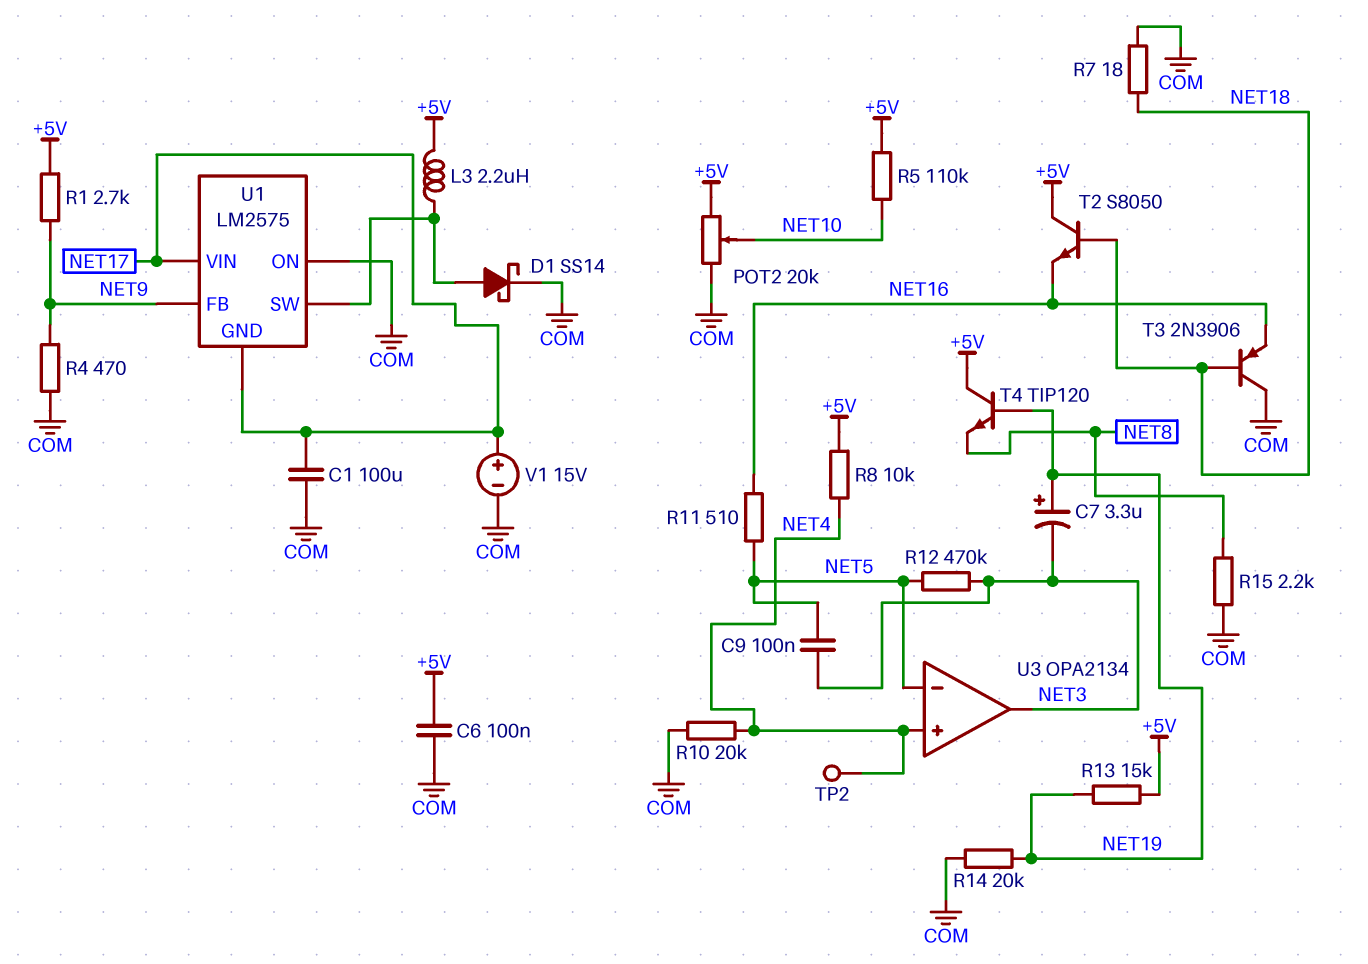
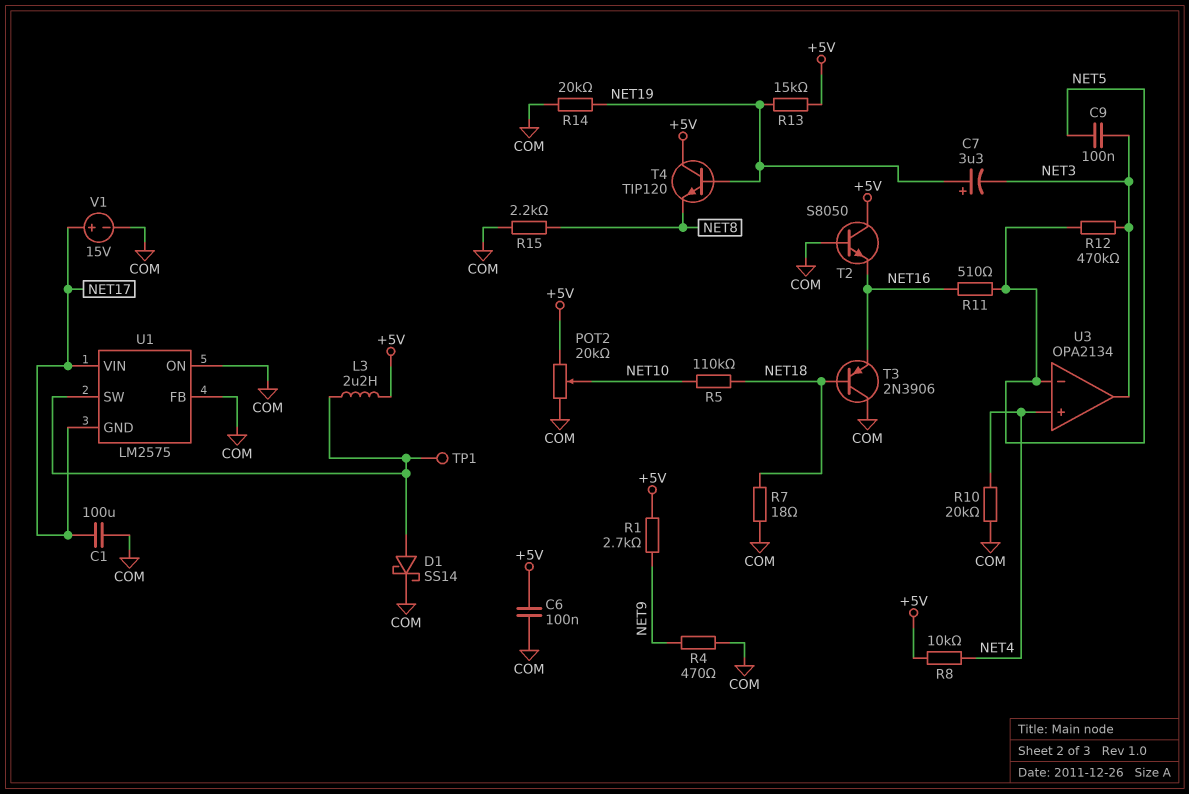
R5: 110k (+5V, NET10) -> 110k (NET10, NET18)
T2: NPN S8050 (B NET18, C +5V, E NET16) -> NPN S8050 (B COM, C +5V, E NET16)
TP1: none -> test point (U1/SW)
TP2: test point (NET4) -> none
U1 pin FB: NET9 -> COM

